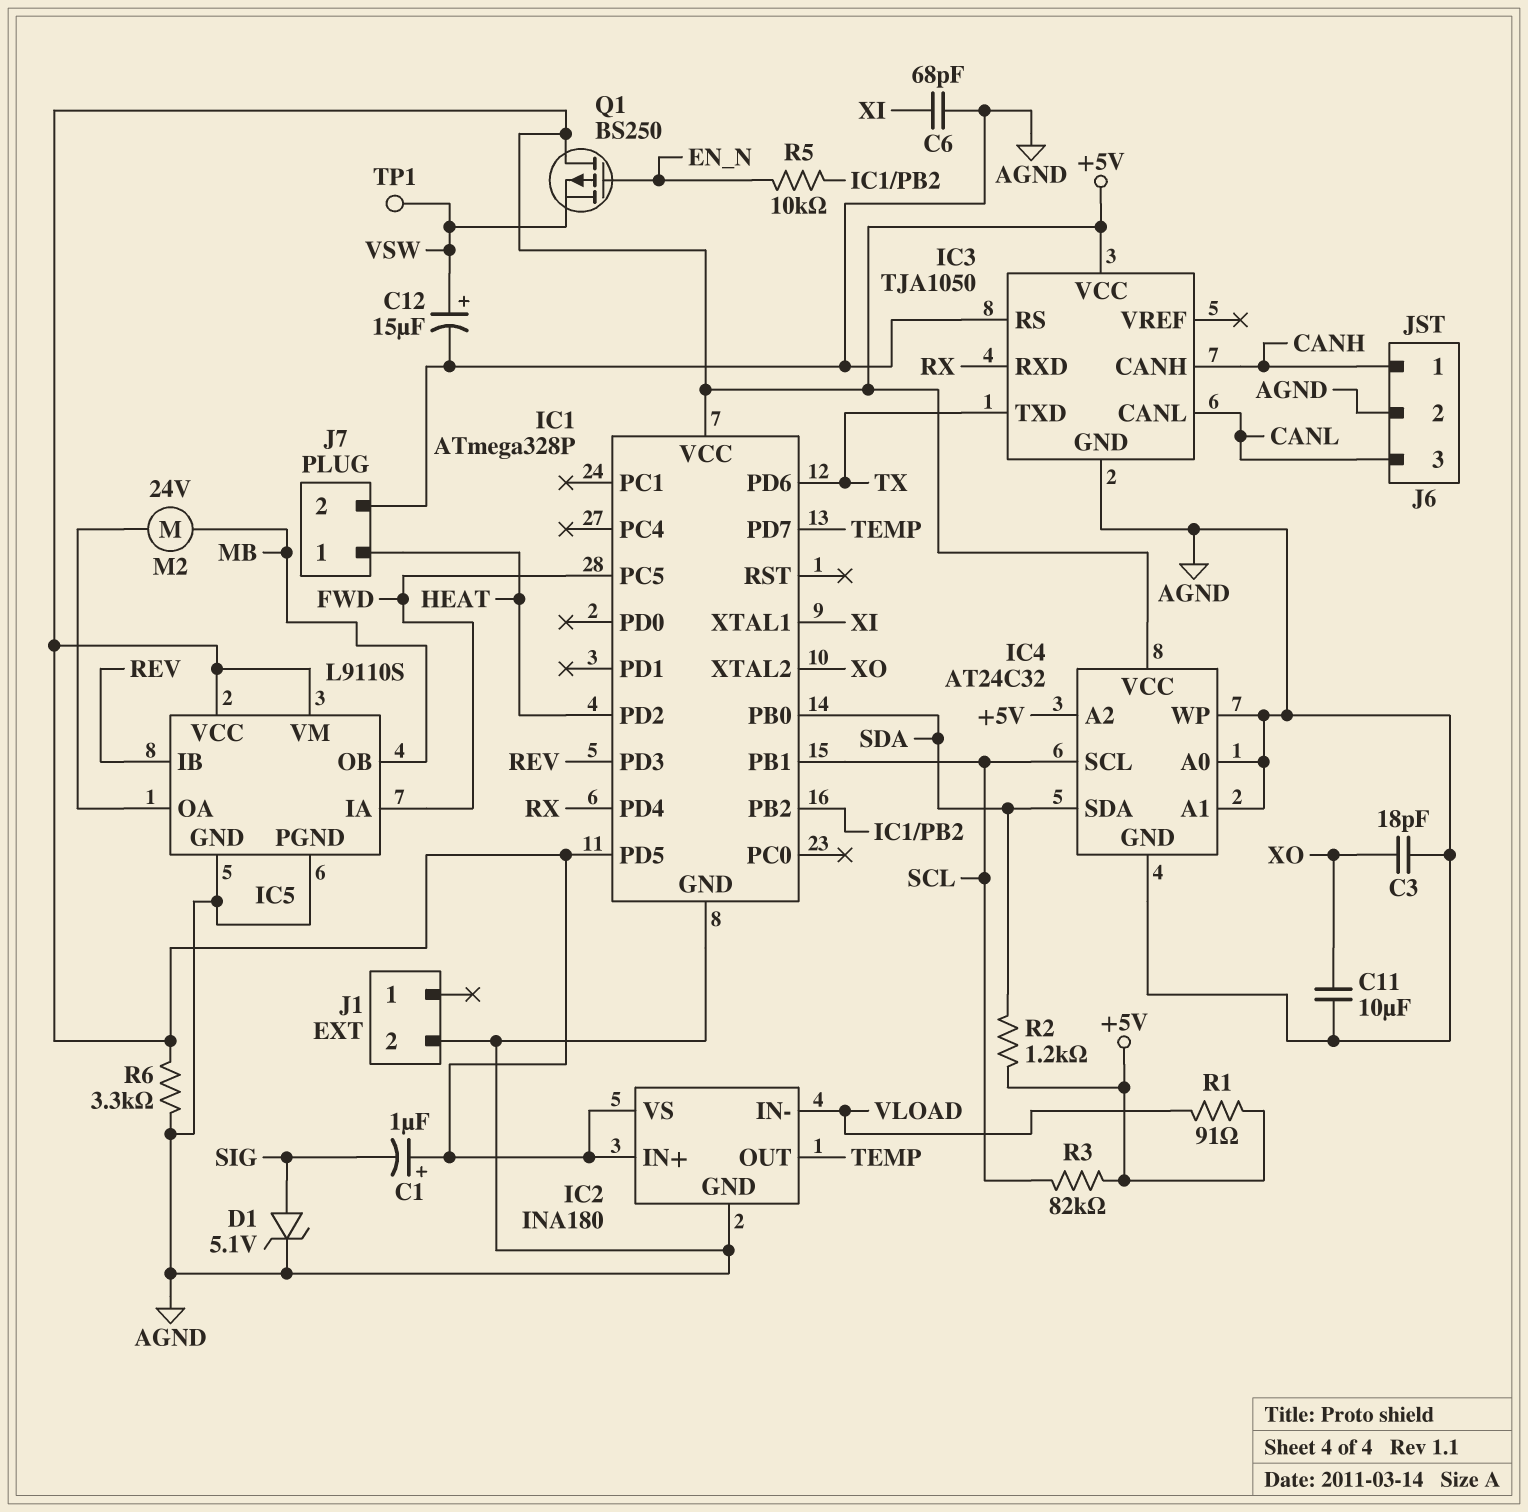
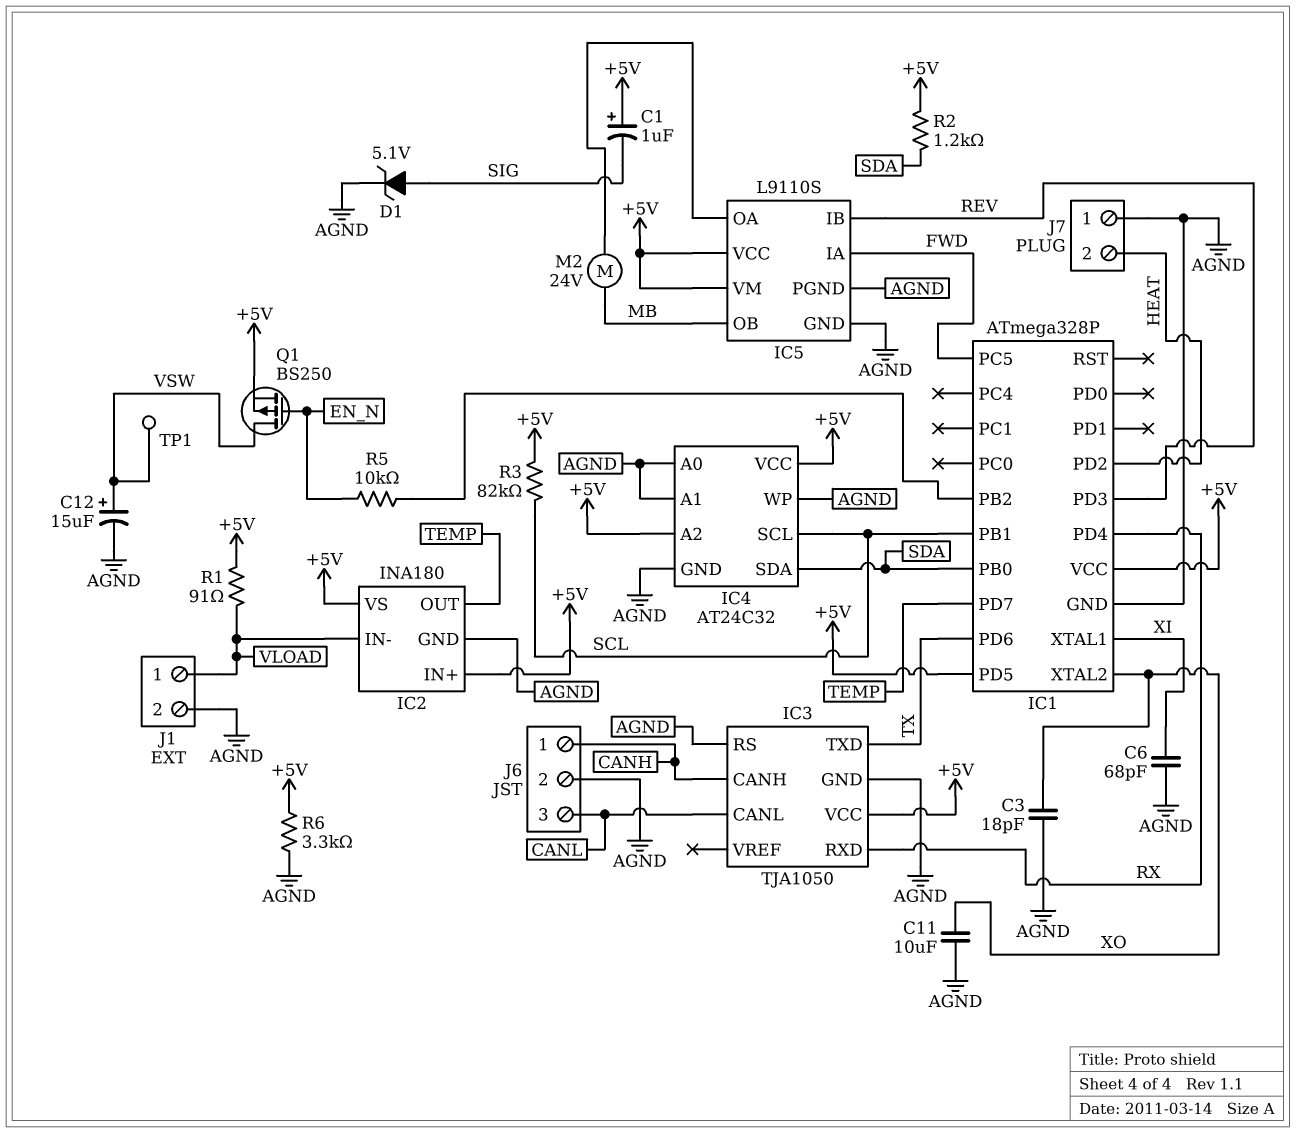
J1 pin 1: none -> VLOAD
J7 pin 1: HEAT -> AGND
J7 pin 2: AGND -> HEAT
Q1: PMOS BS250 (G EN_N, D +5V, S VSW) -> PMOS BS250 (G EN_N, D VSW, S +5V)

